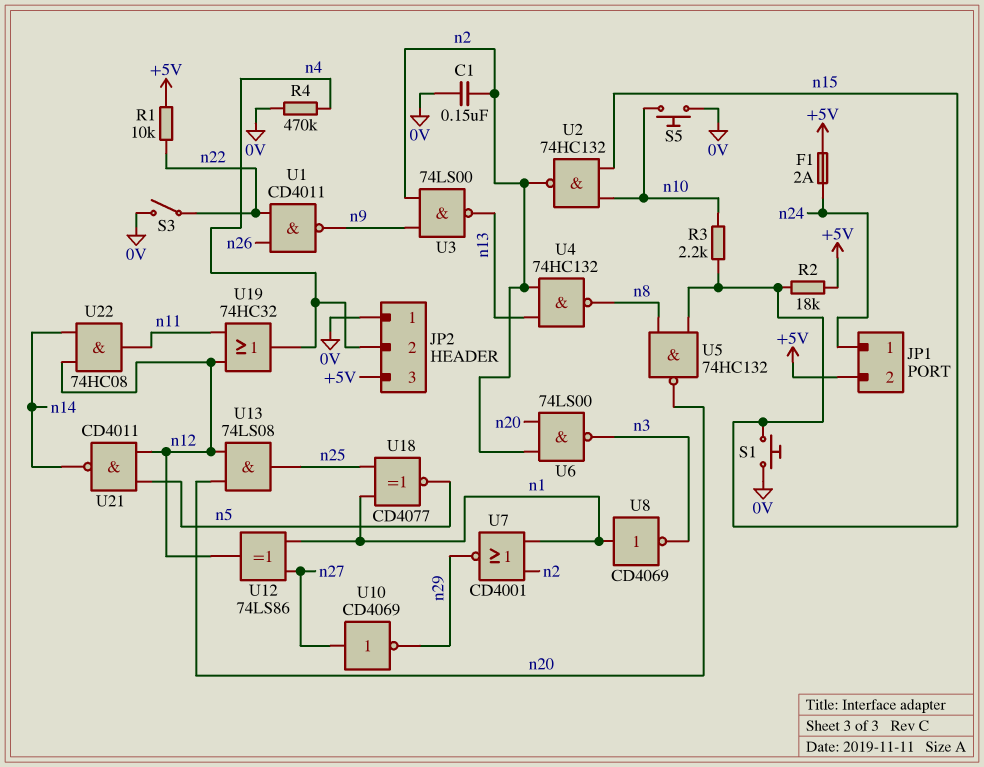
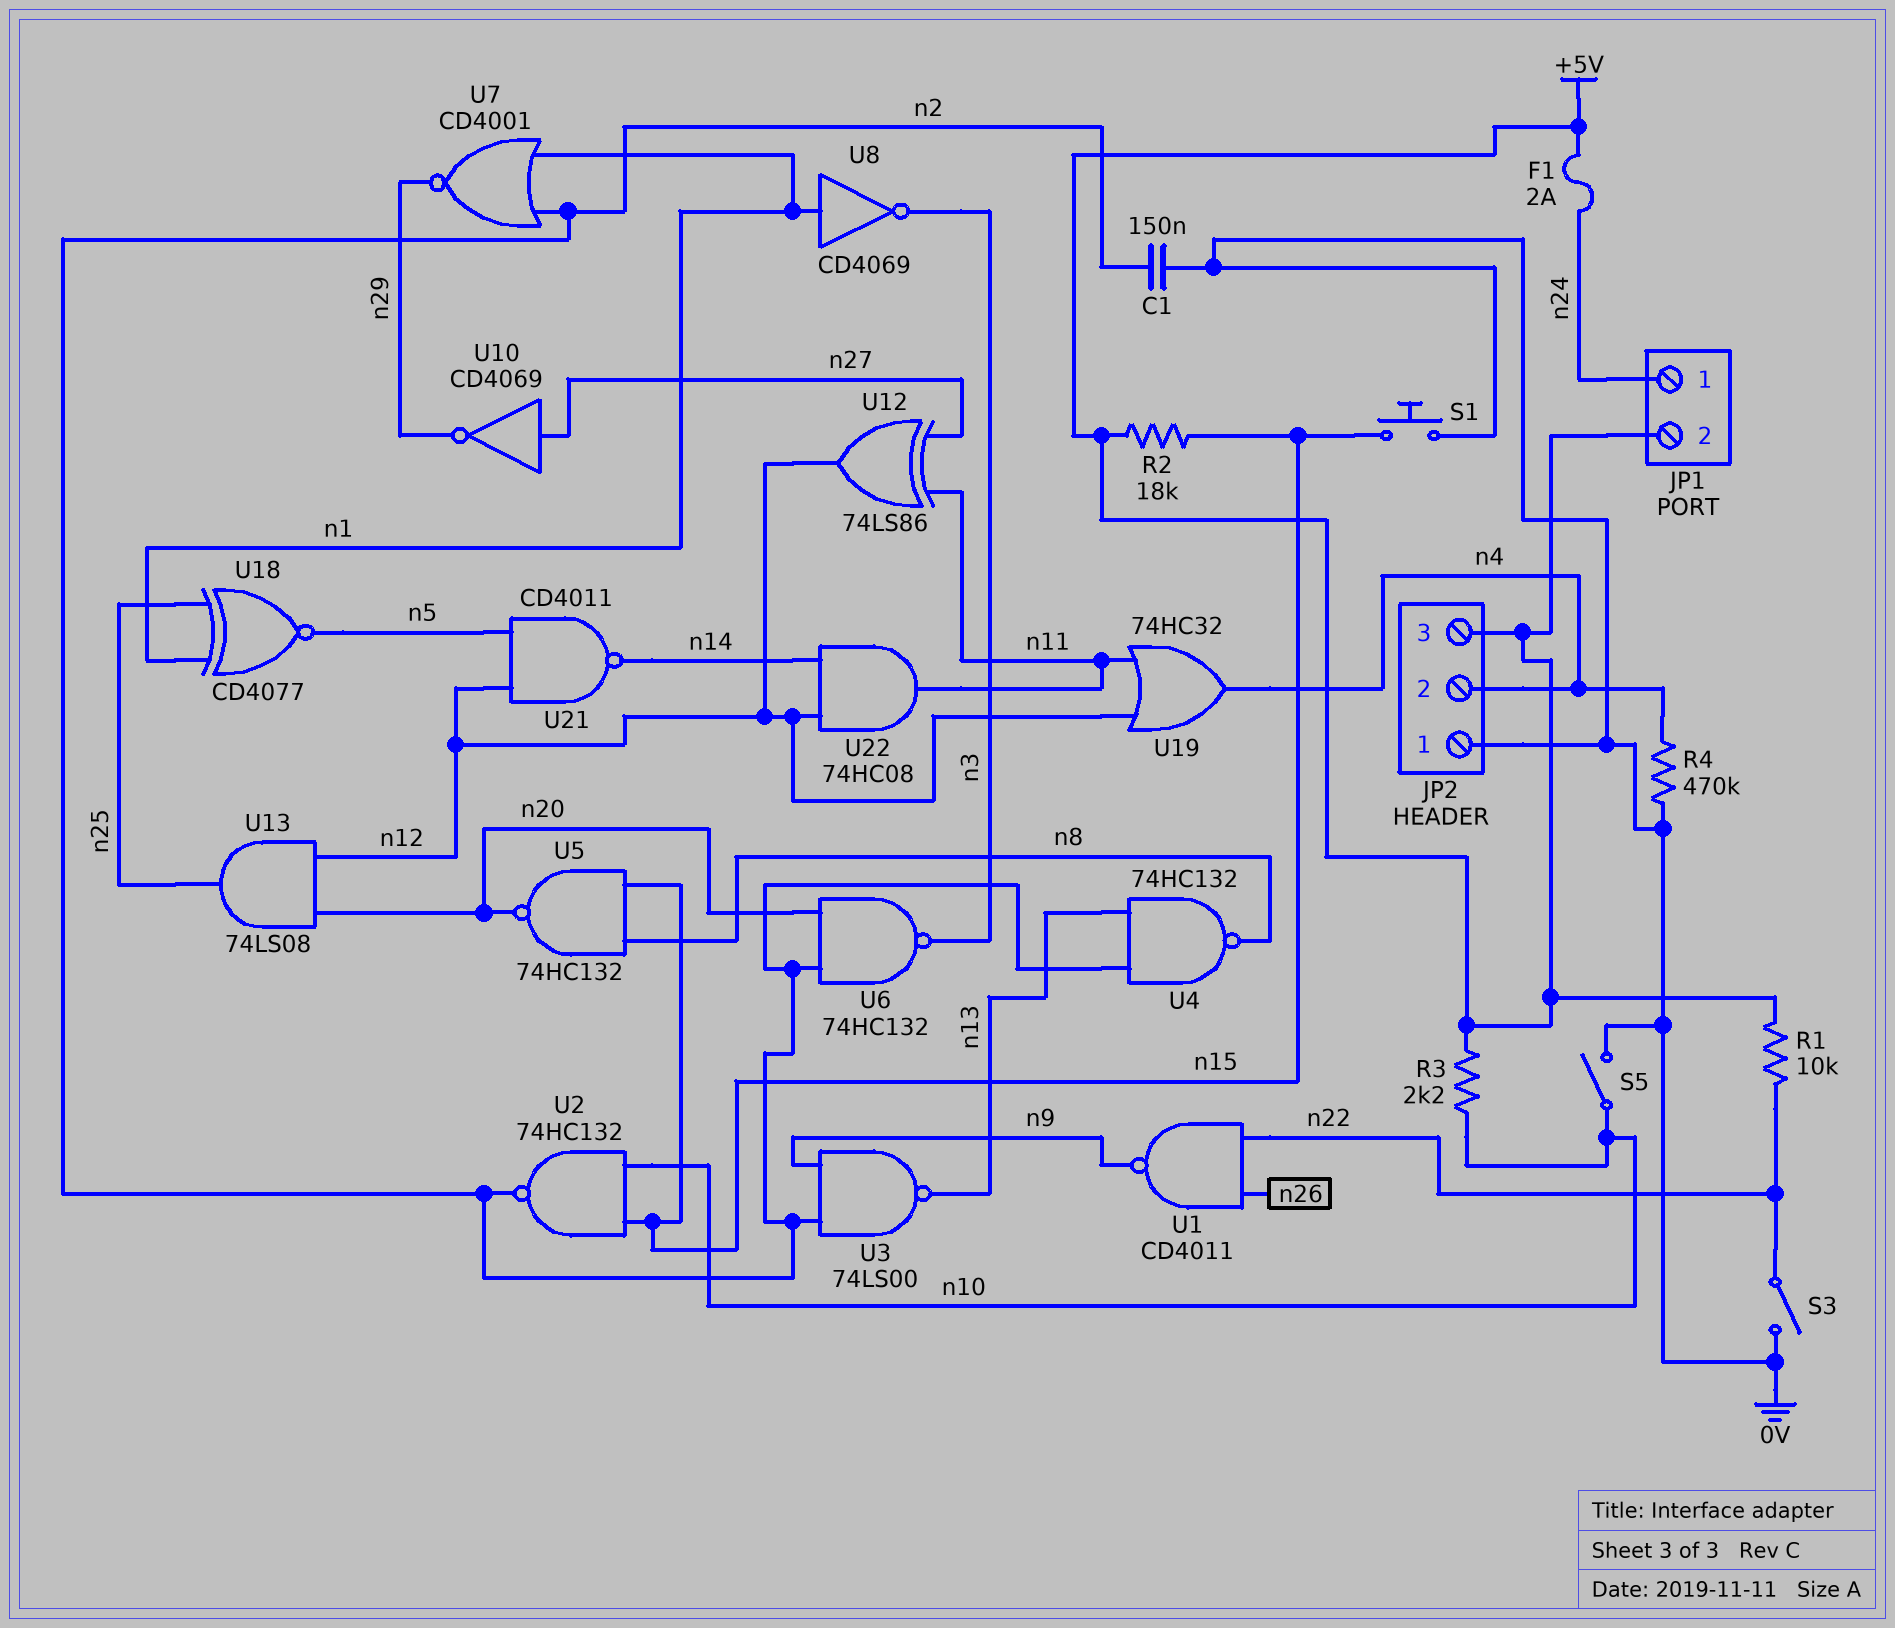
R3: 2.2k (n10, n15) -> 2.2k (+5V, n10)
S5: button (0V, n10) -> switch (0V, n10)
U6: NAND 74LS00 (in n2, in n20, out n3) -> NAND 74HC132 (in n2, in n20, out n3)
U12: XOR 74LS86 (in n1, in n27, out n12) -> XOR 74LS86 (in n11, in n27, out n12)

